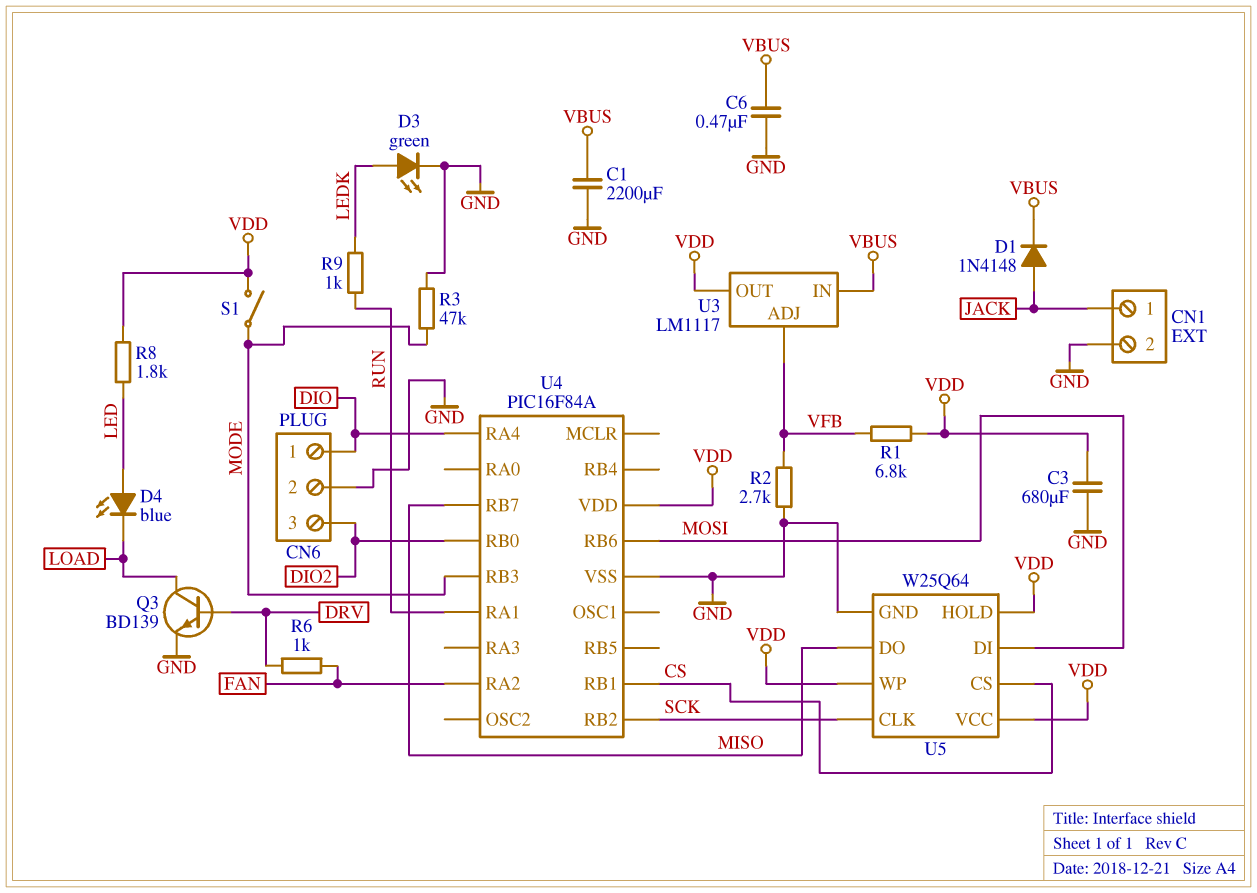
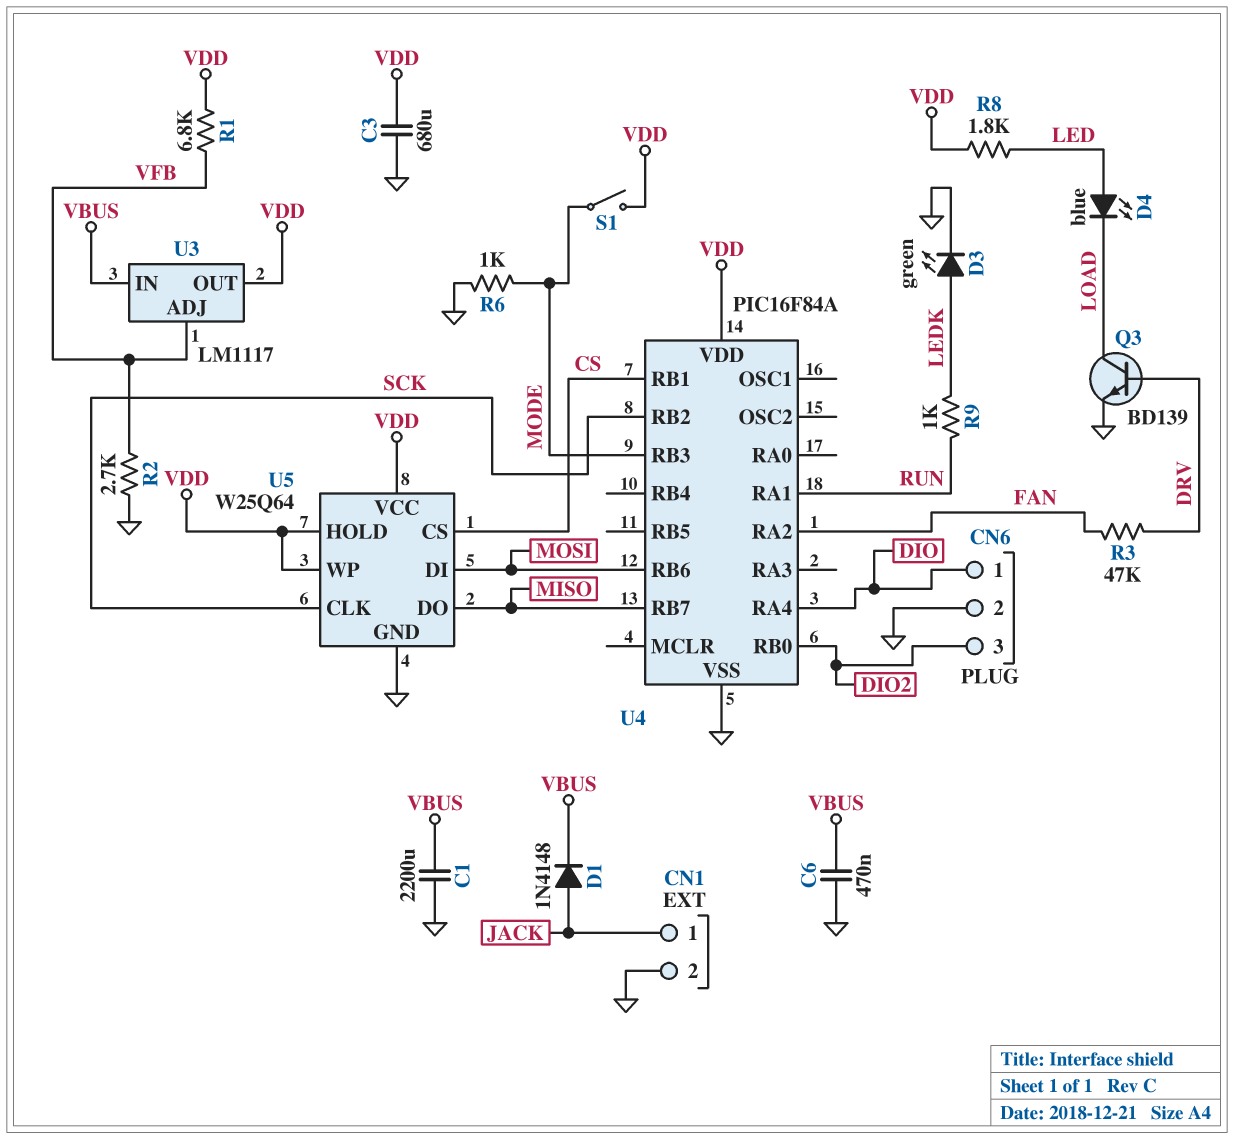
R3: 47k (GND, MODE) -> 47k (DRV, FAN)
R6: 1k (DRV, FAN) -> 1k (GND, MODE)

